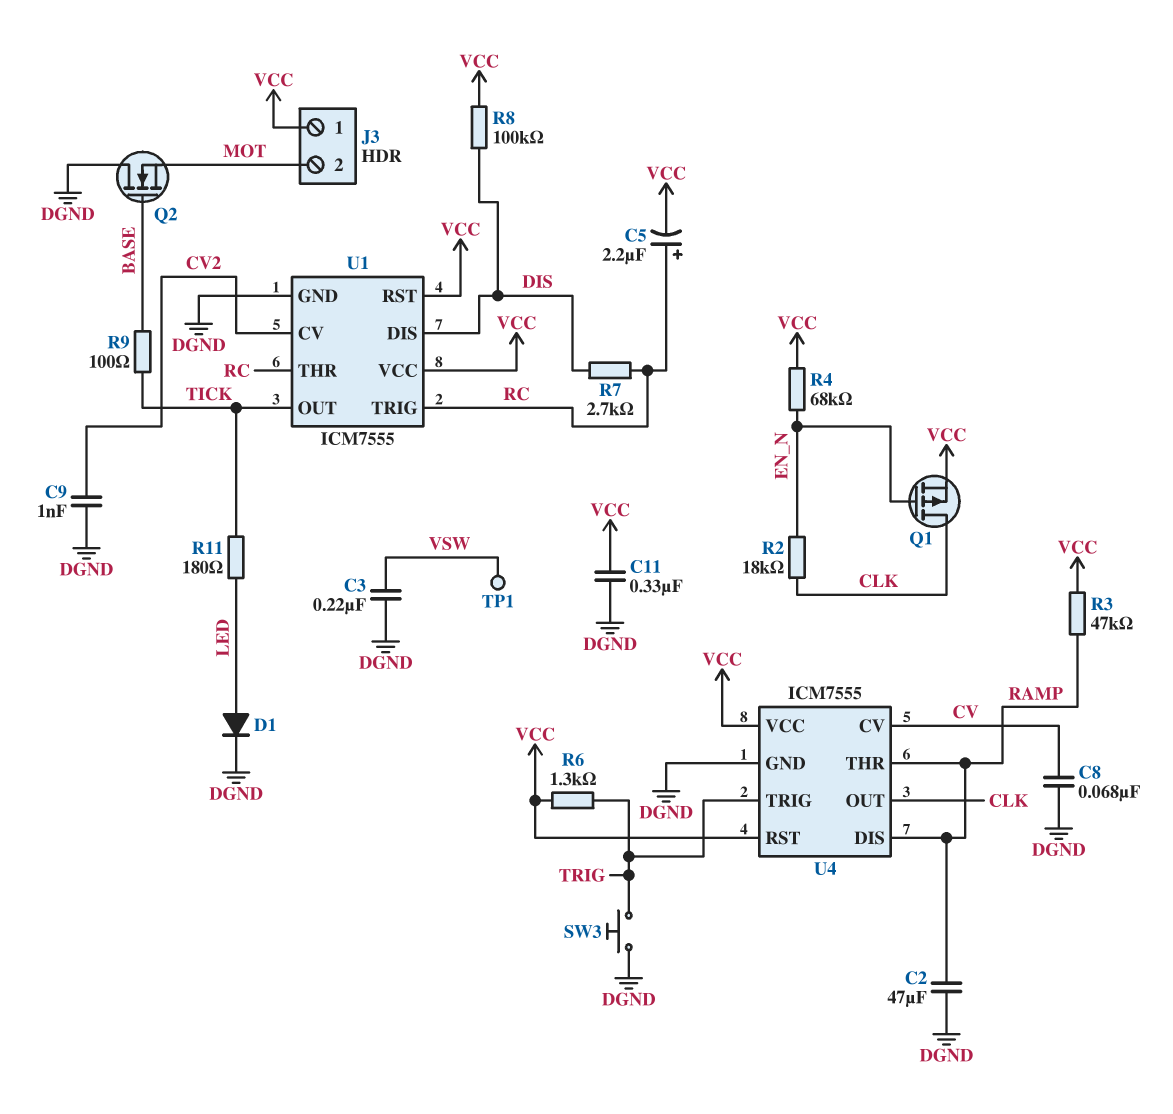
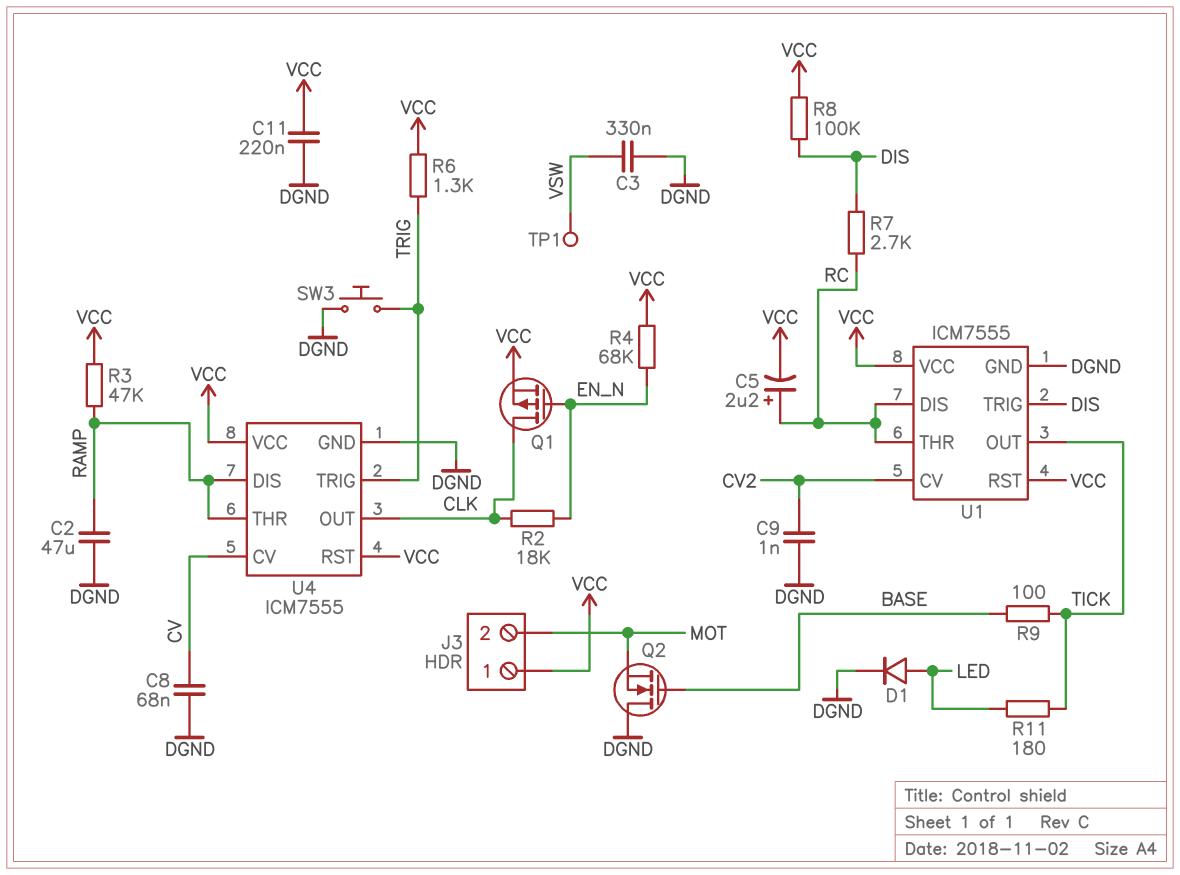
C3: 220nF (DGND, VSW) -> 330nF (DGND, VSW)
C11: 330nF (DGND, VCC) -> 220nF (DGND, VCC)
U1 pin DIS: DIS -> RC
U1 pin TRIG: RC -> DIS

